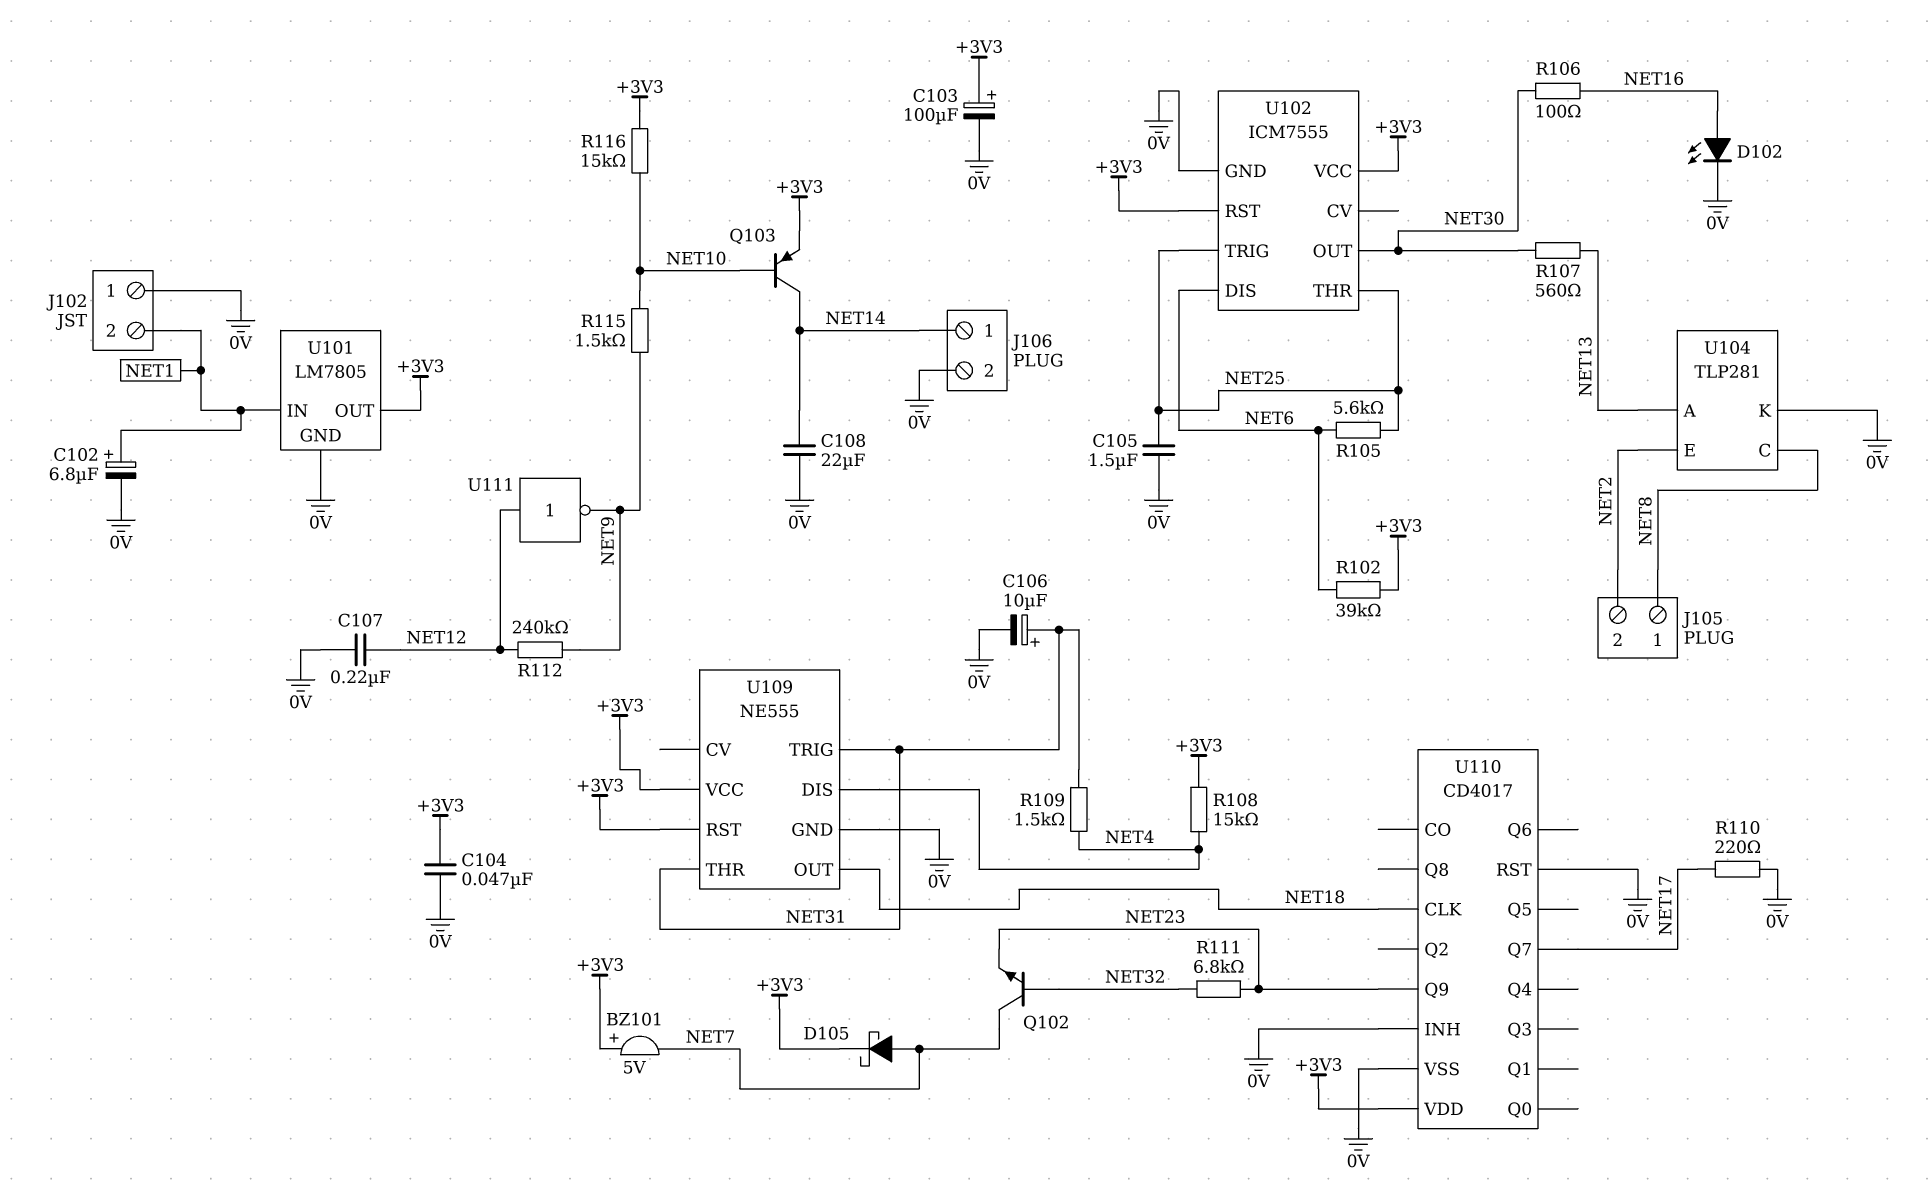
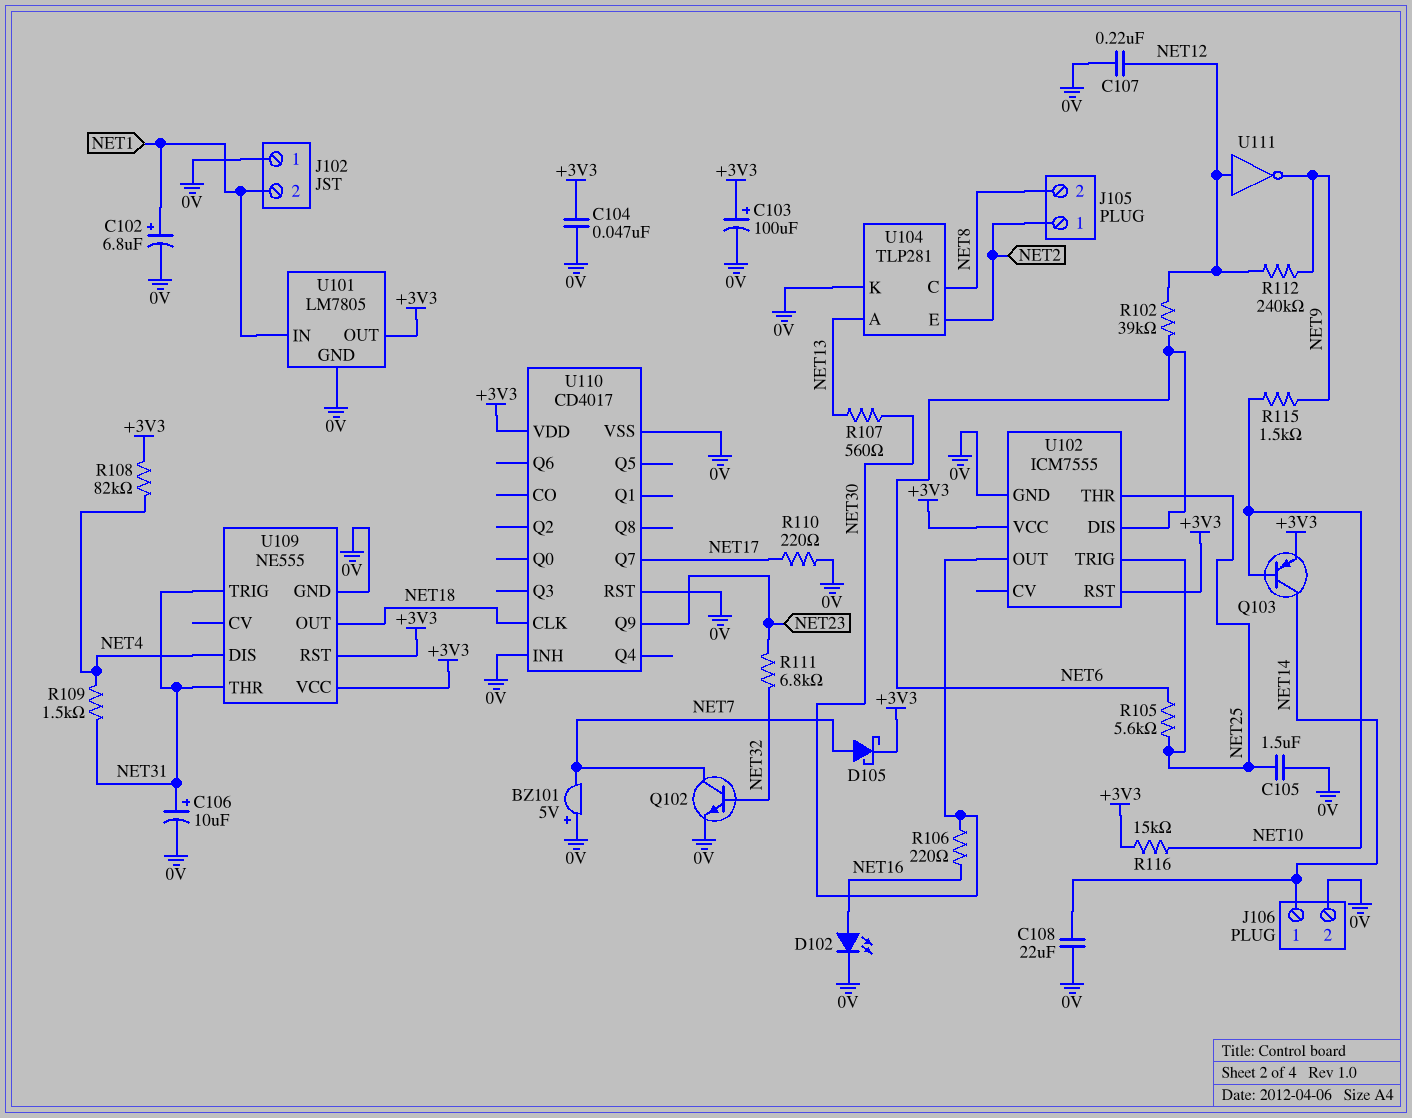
BZ101: buzzer 5V (plus +3V3, minus NET7) -> buzzer 5V (plus 0V, minus NET7)
J105 pin 1: NET8 -> NET2
J105 pin 2: NET2 -> NET8
Q102: NPN (B NET32, C NET7, E NET23) -> NPN (B NET32, C NET7, E 0V)
R102: 39k (+3V3, NET6) -> 39k (NET6, NET12)
R106: 100 (NET16, NET30) -> 220 (NET16, NET30)
R108: 15k (+3V3, NET4) -> 82k (+3V3, NET4)

